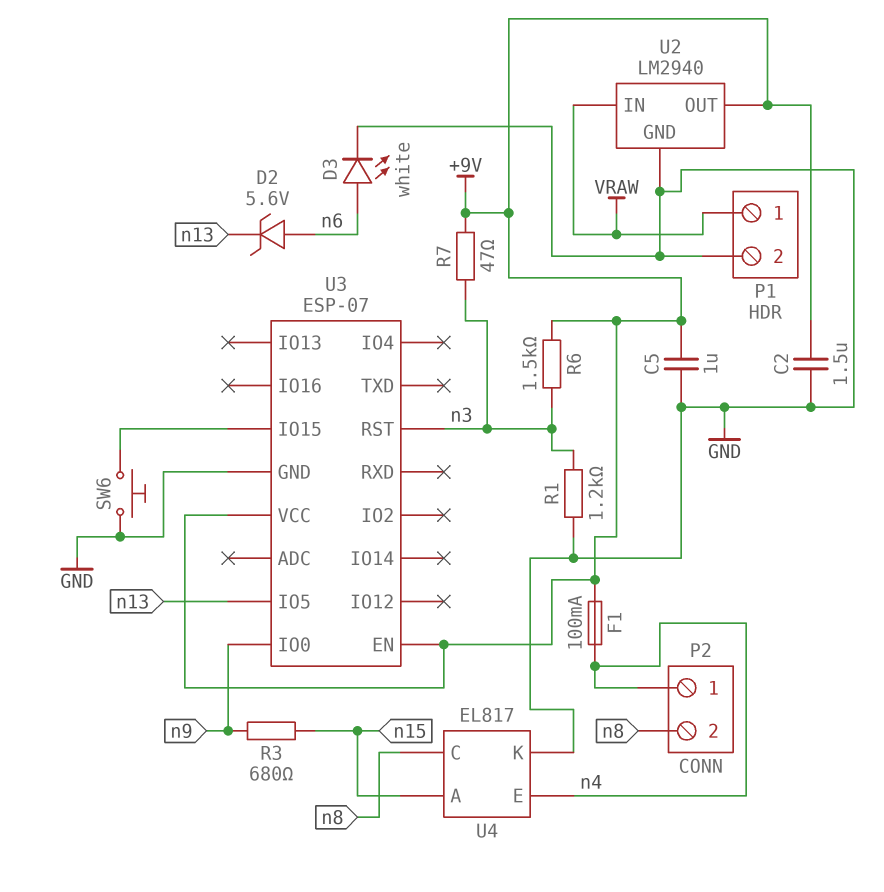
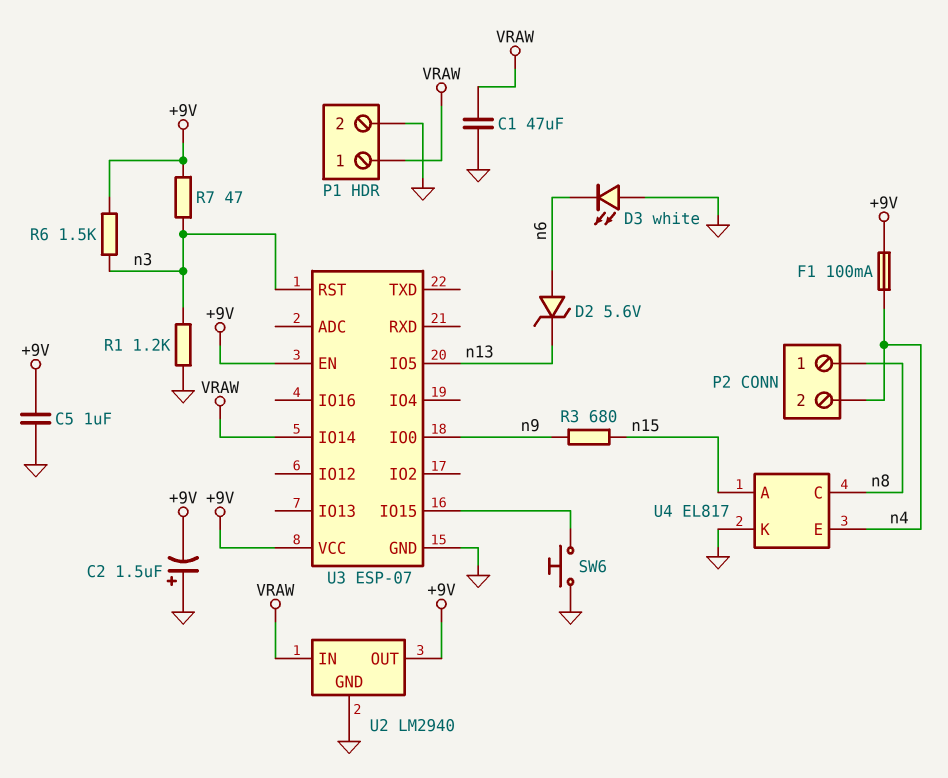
C1: none -> 47uF (GND, VRAW)
C2: 1.5uF (+9V, GND) -> 1.5uF (plus GND, minus +9V)
D3: LED white (A n6, K GND) -> LED white (A GND, K n6)
P2 pin 1: n4 -> n8
P2 pin 2: n8 -> n4
U3 pin IO14: none -> VRAW

